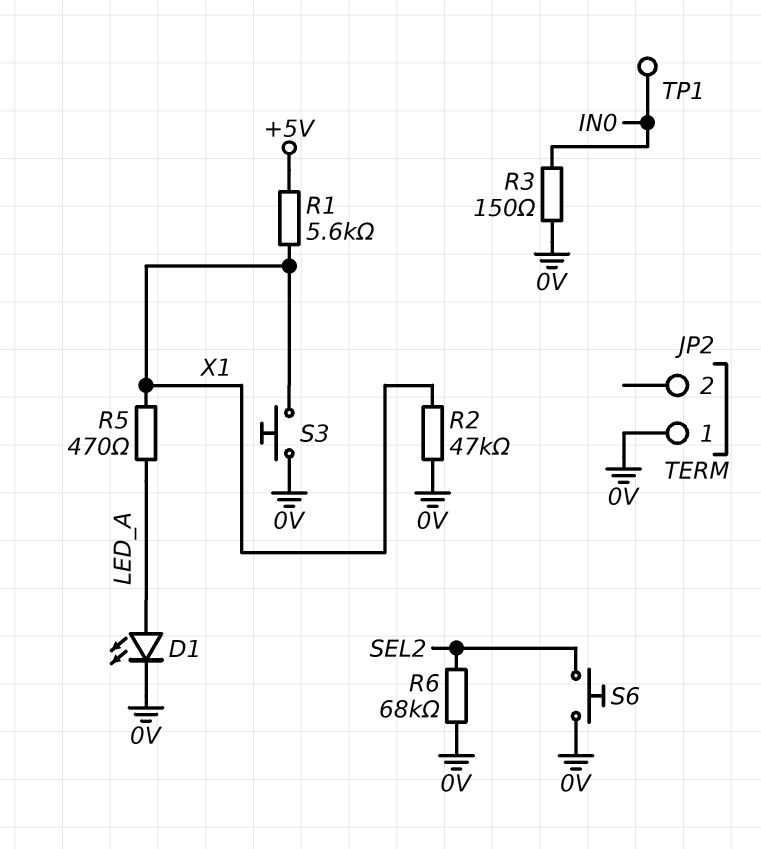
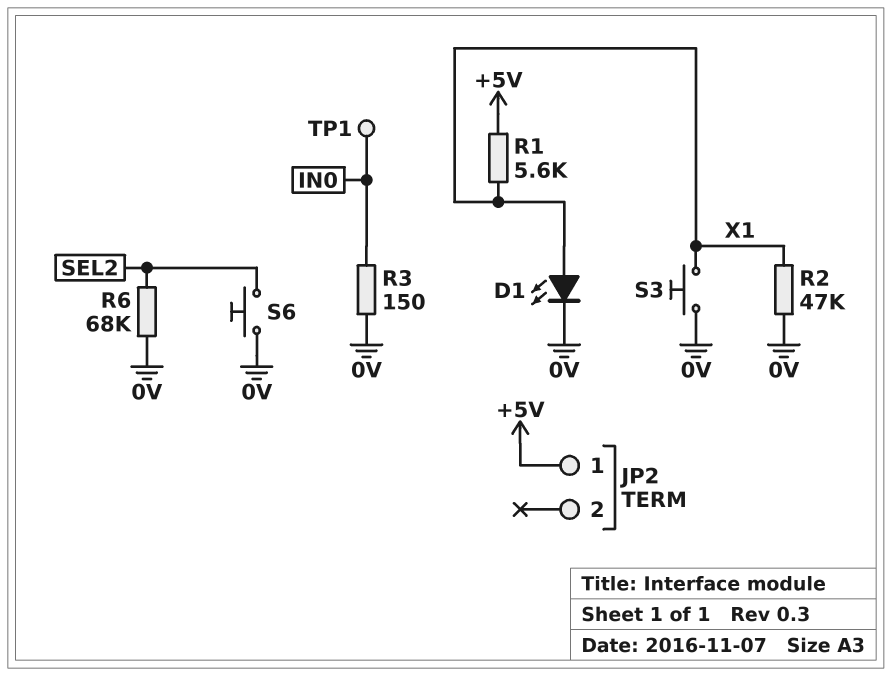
D1: LED (A LED_A, K 0V) -> LED (A X1, K 0V)
JP2 pin 1: 0V -> +5V
R5: 470 (LED_A, X1) -> none

